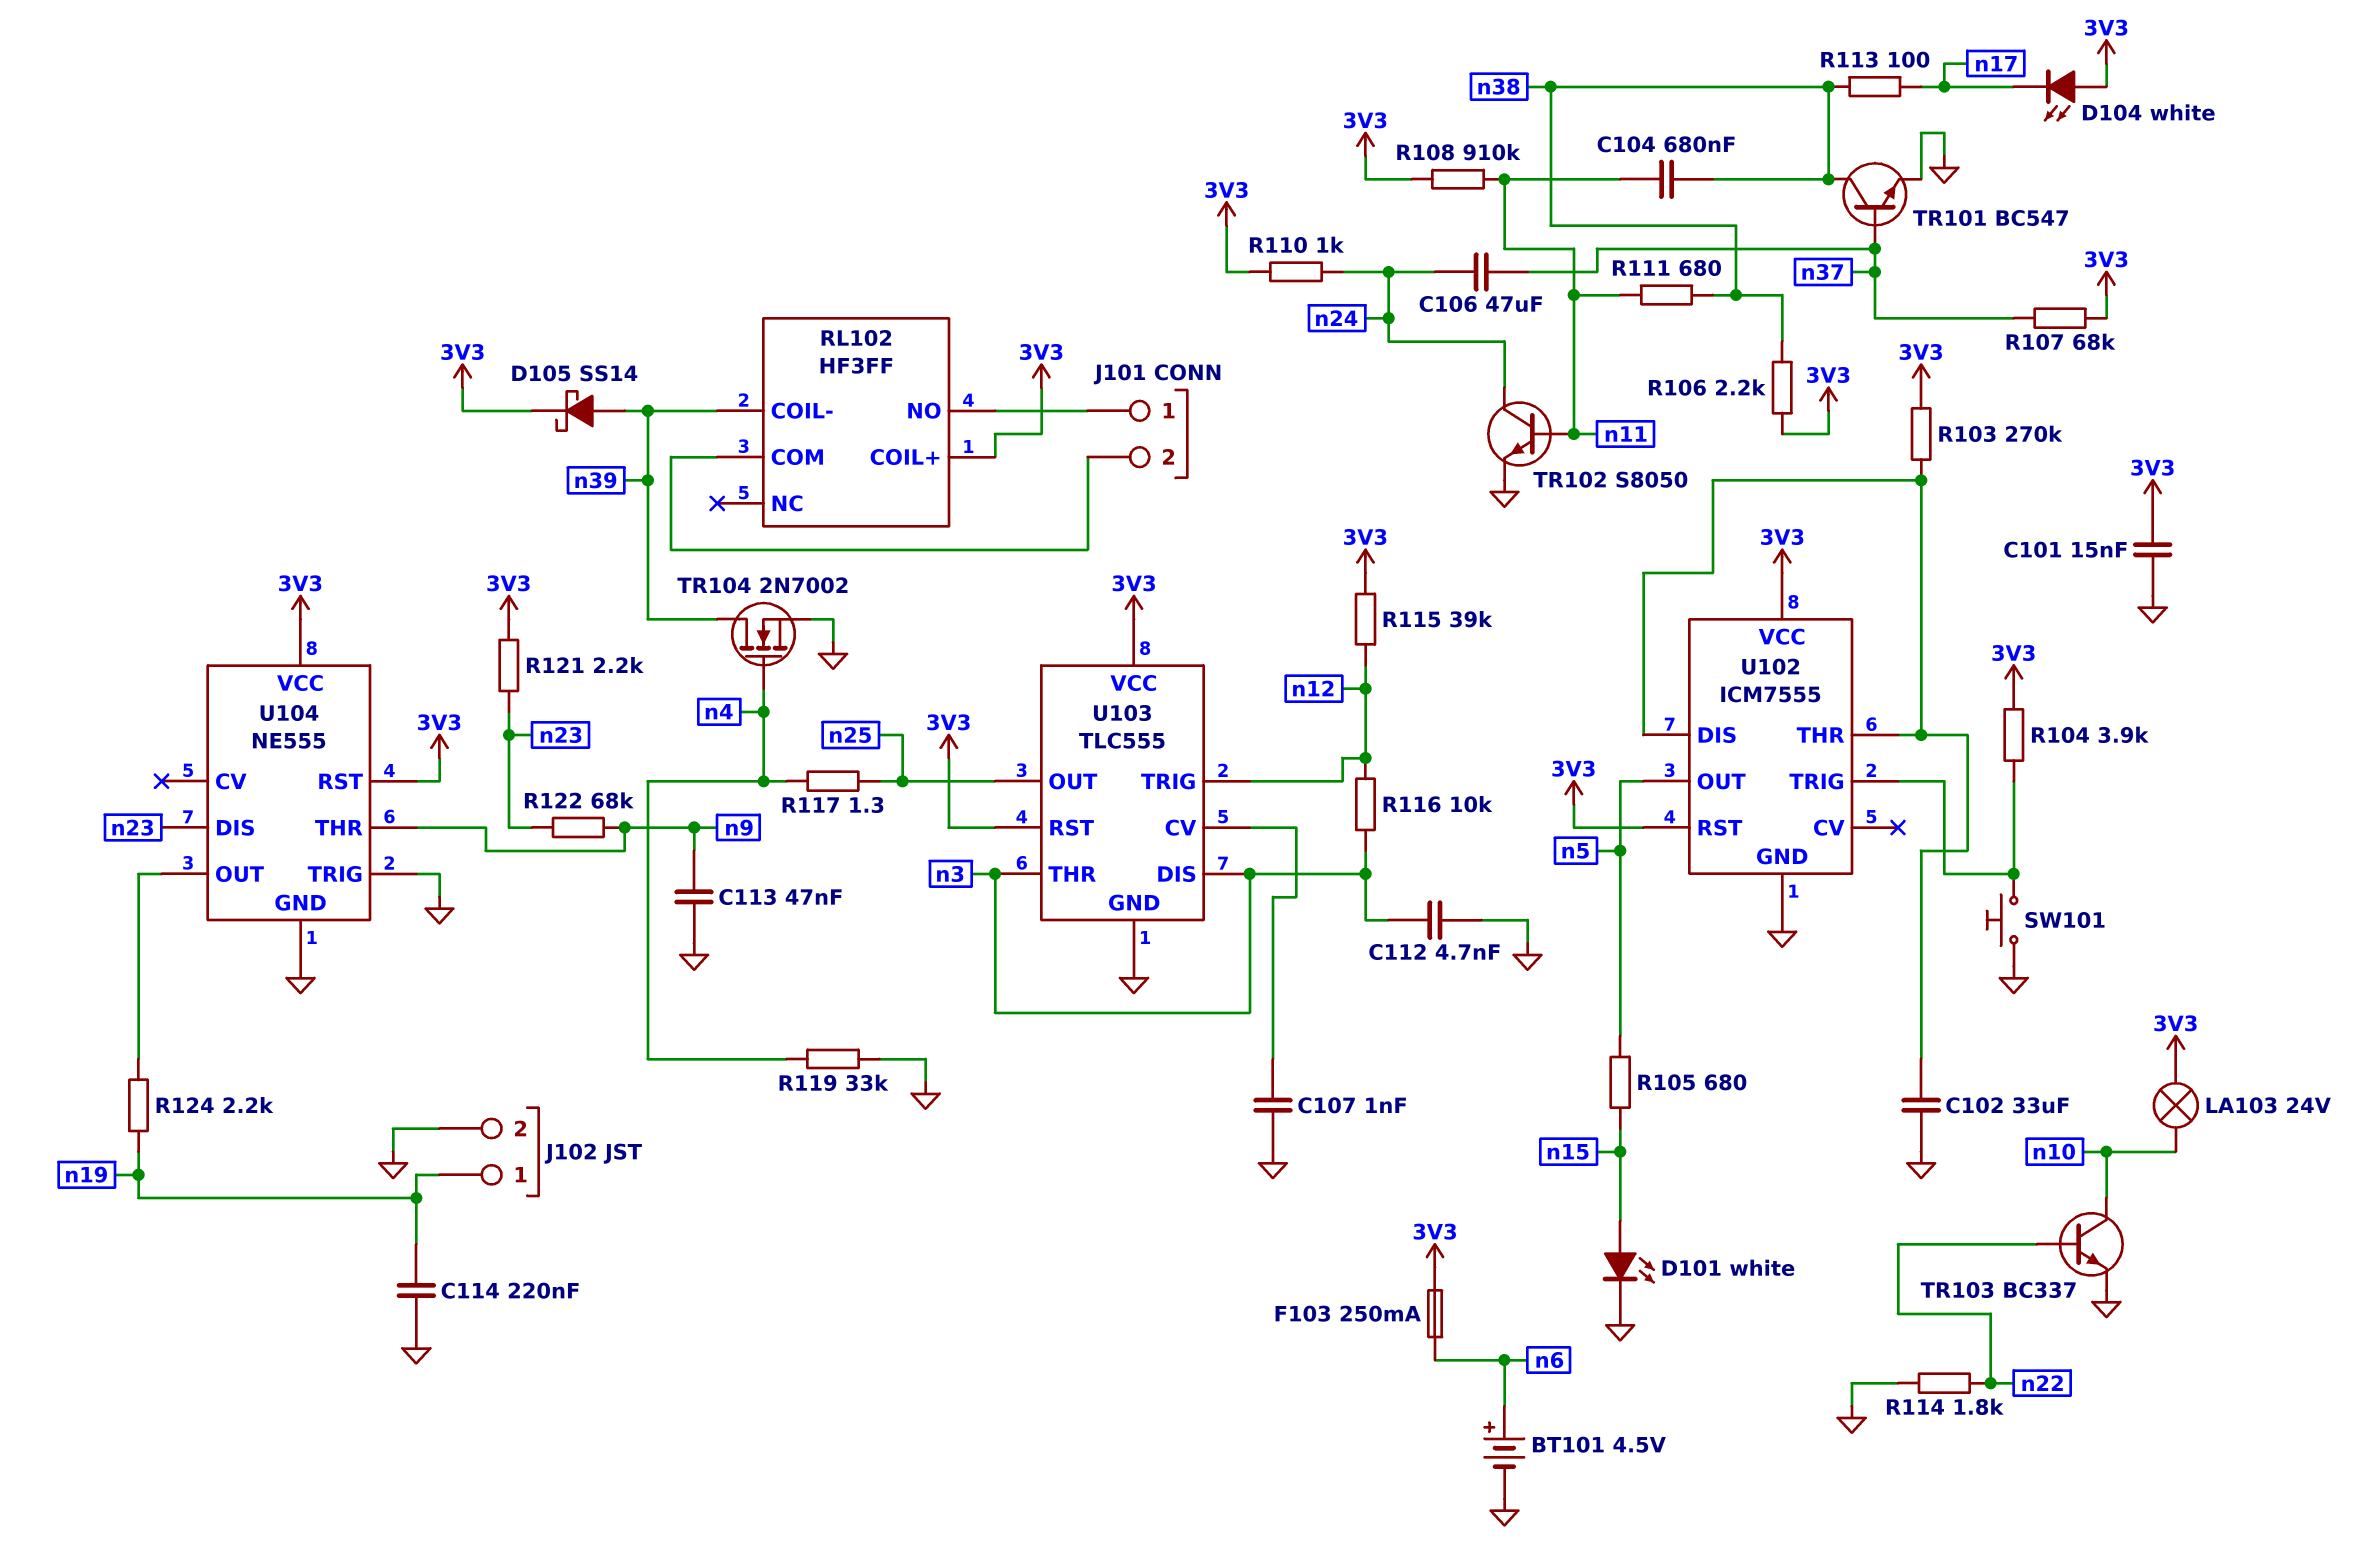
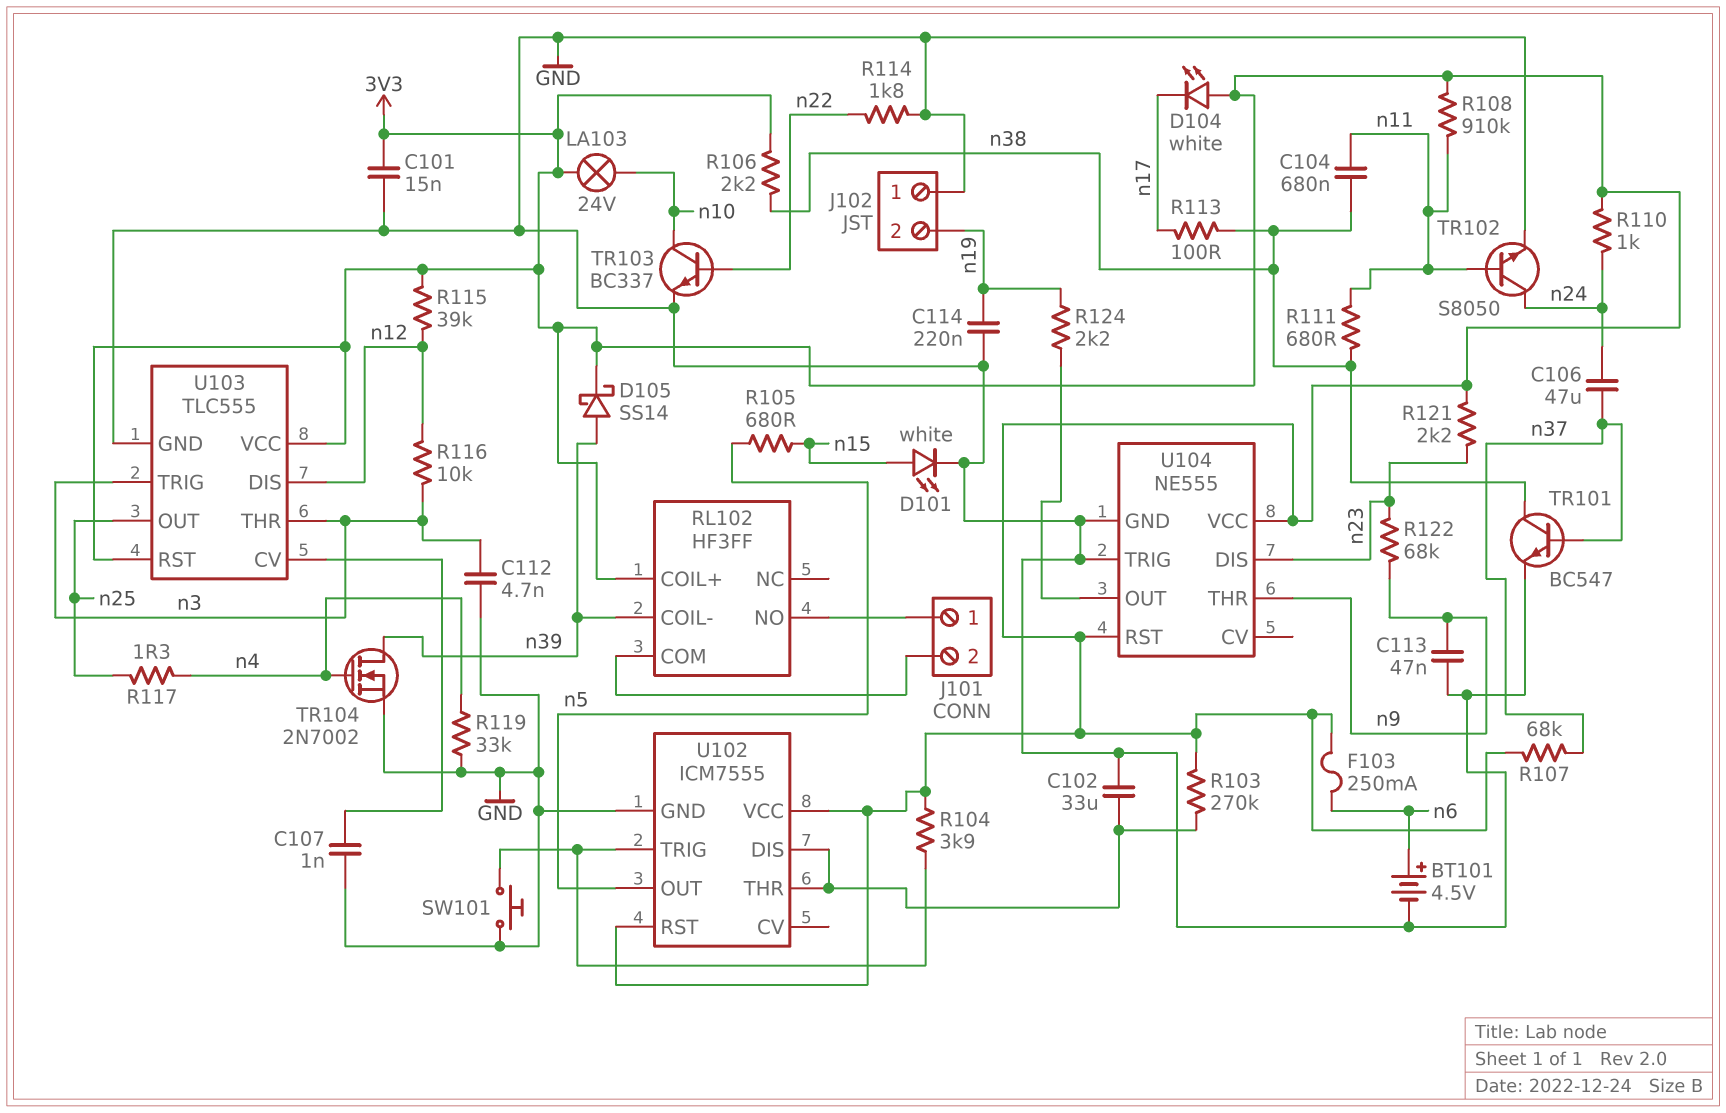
J102 pin 1: n19 -> GND
J102 pin 2: GND -> n19
U103 pin DIS: n3 -> n12
U103 pin TRIG: n12 -> n3

